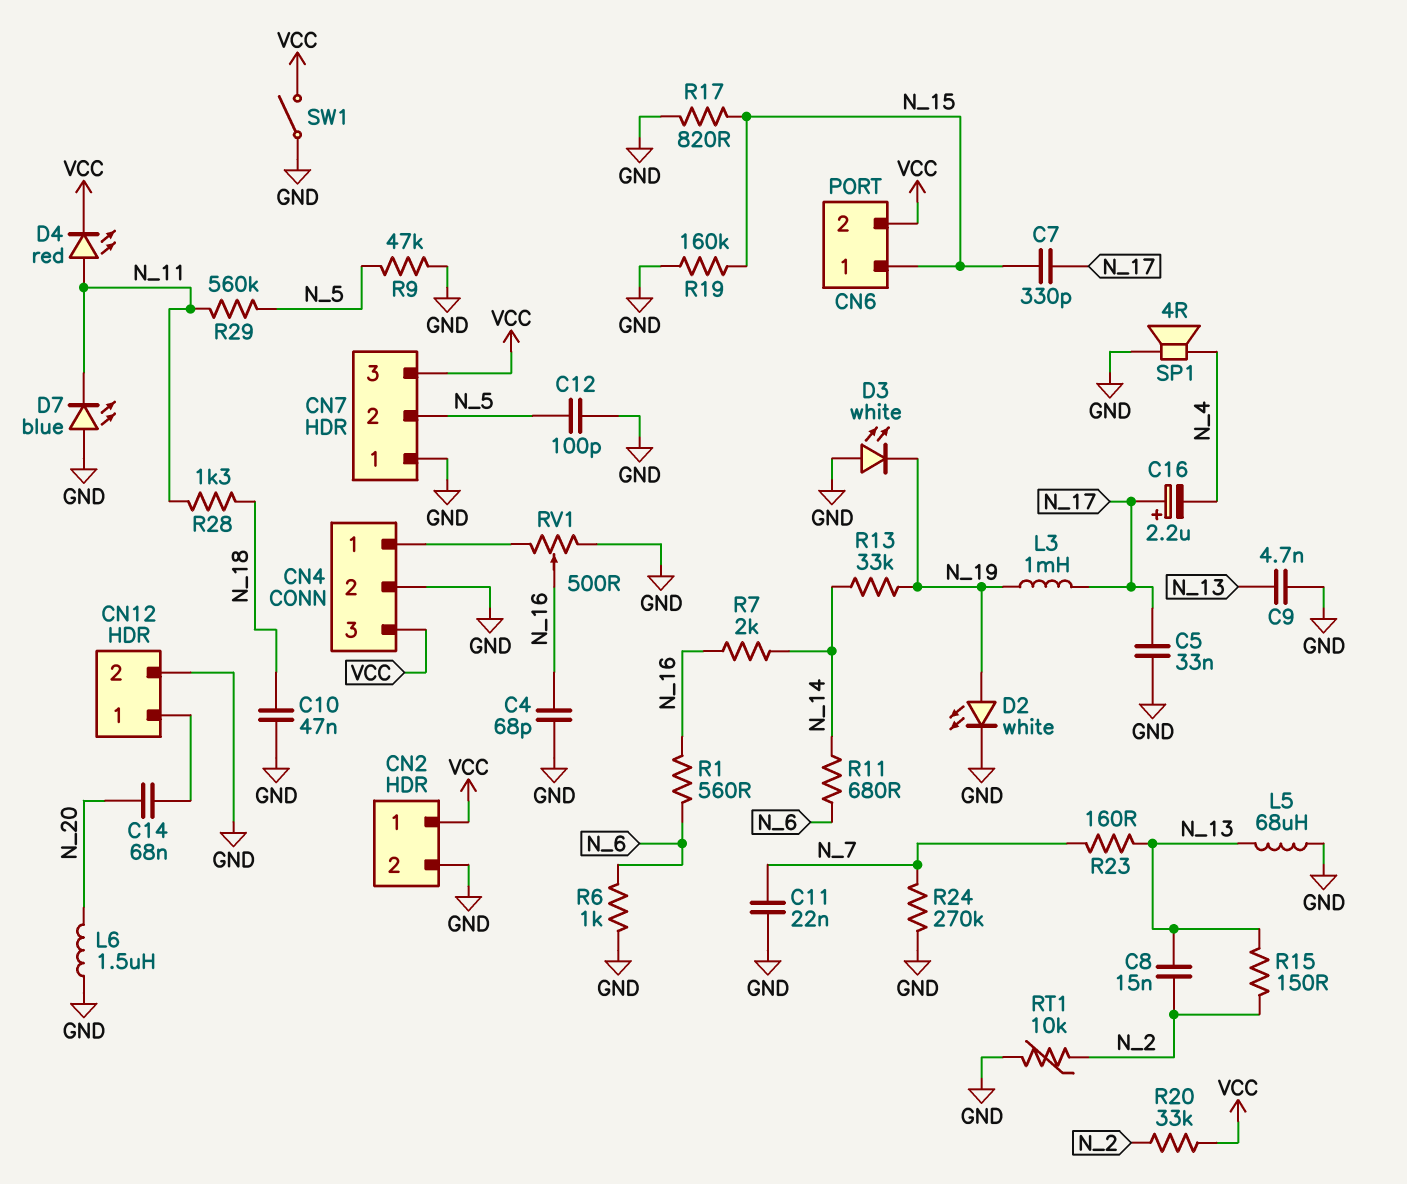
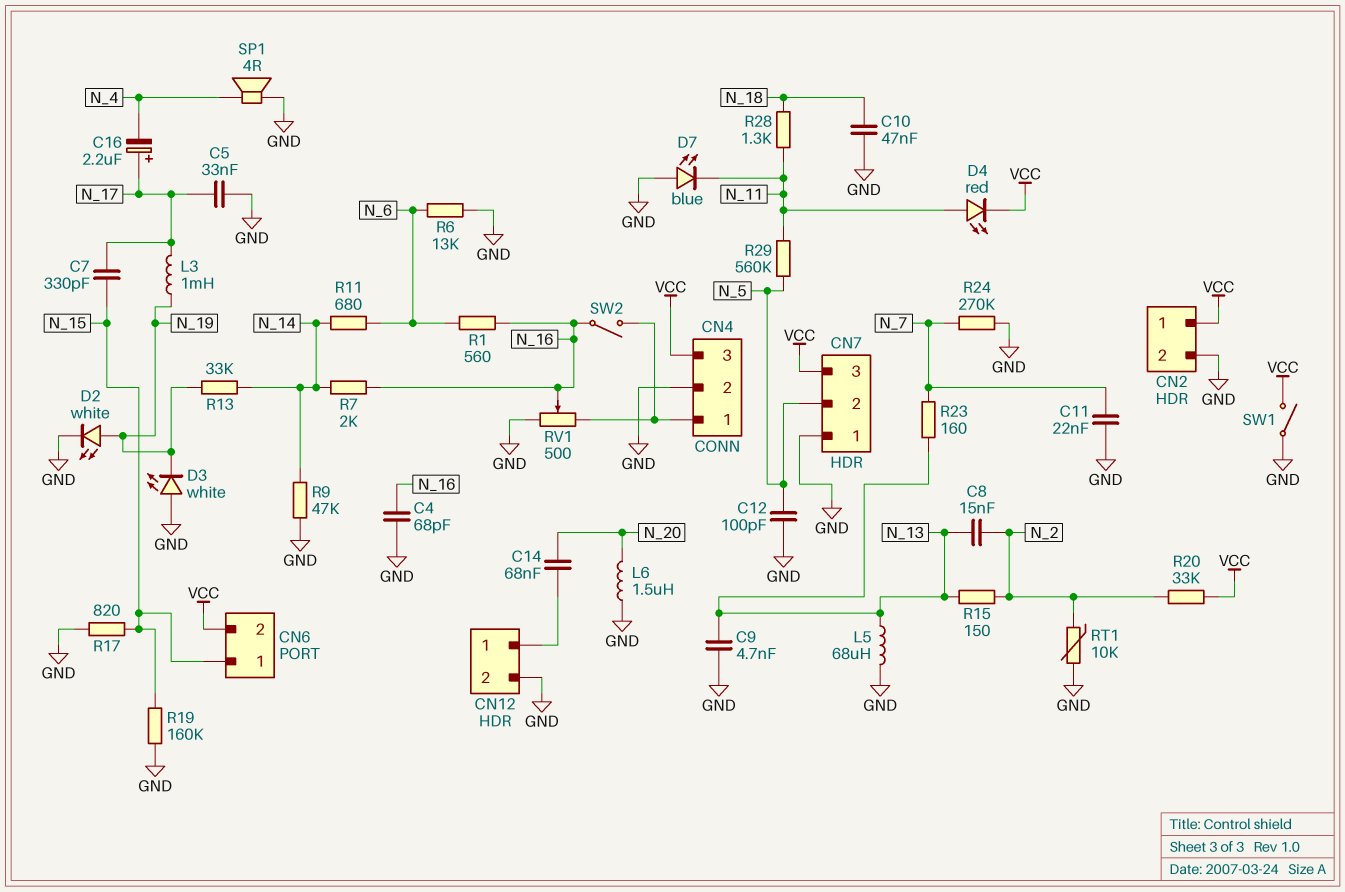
R6: 1k (GND, N_6) -> 13k (GND, N_6)
R9: 47k (GND, N_5) -> 47k (GND, N_14)
SW2: none -> switch (CN4/1, N_16)

